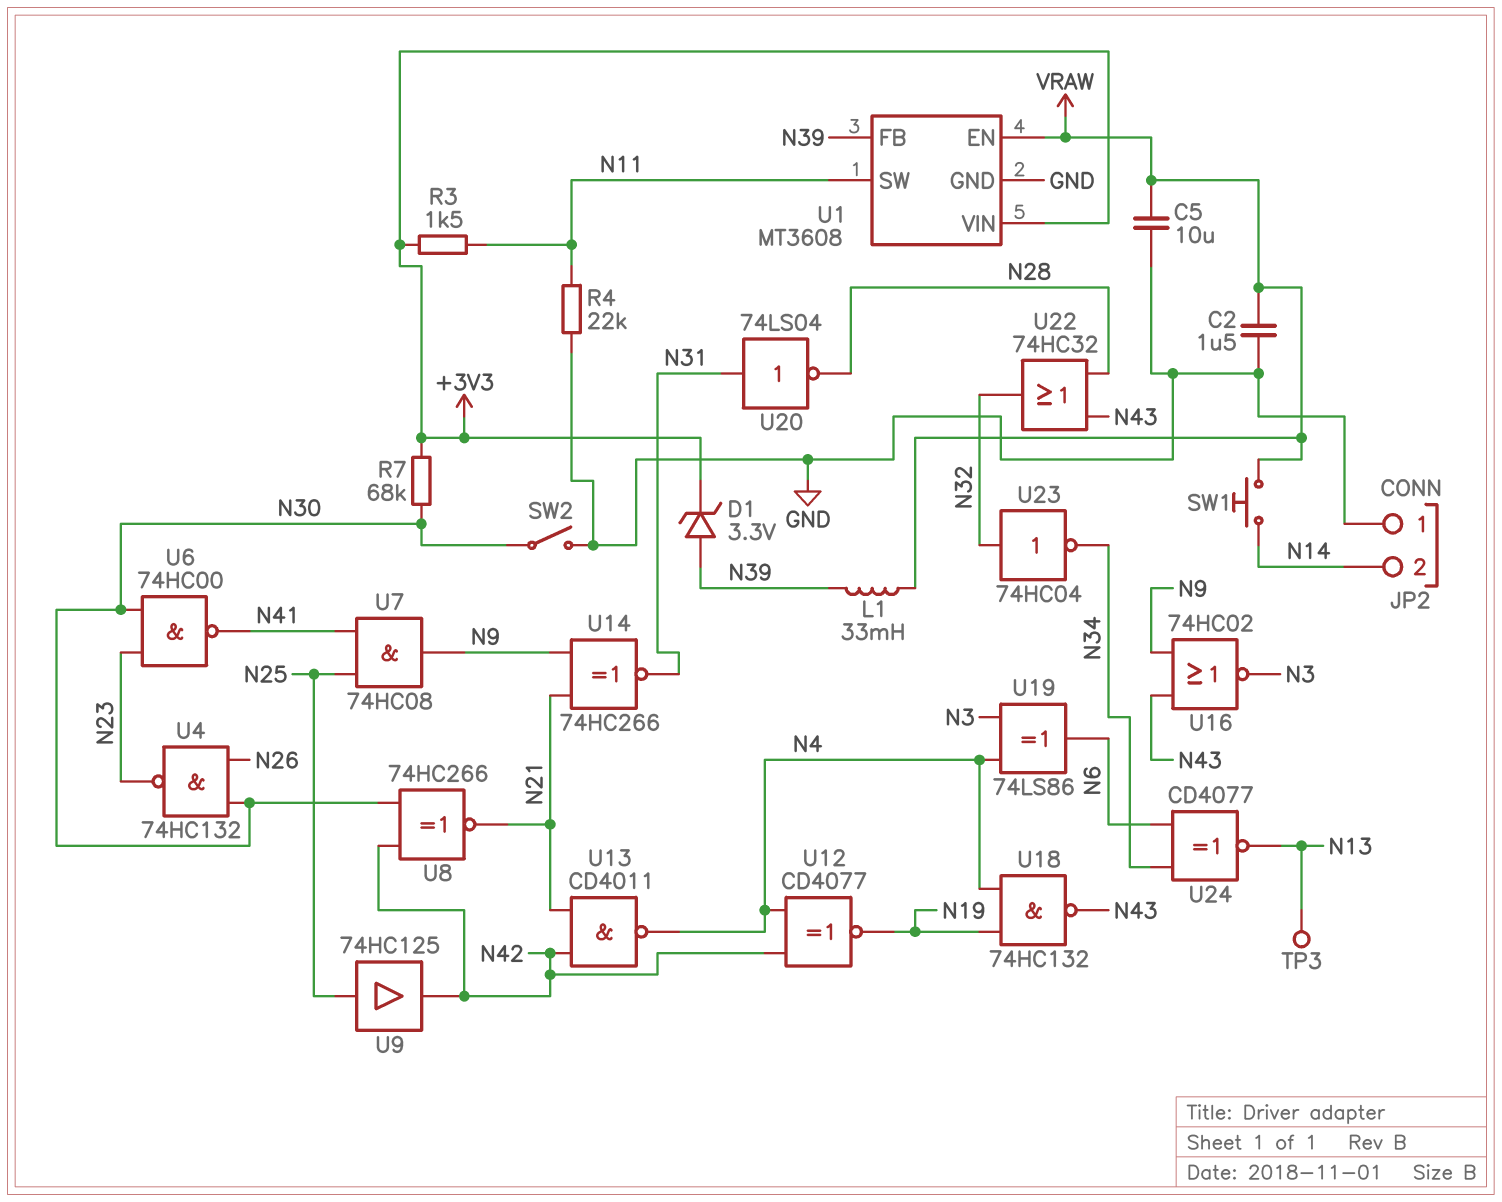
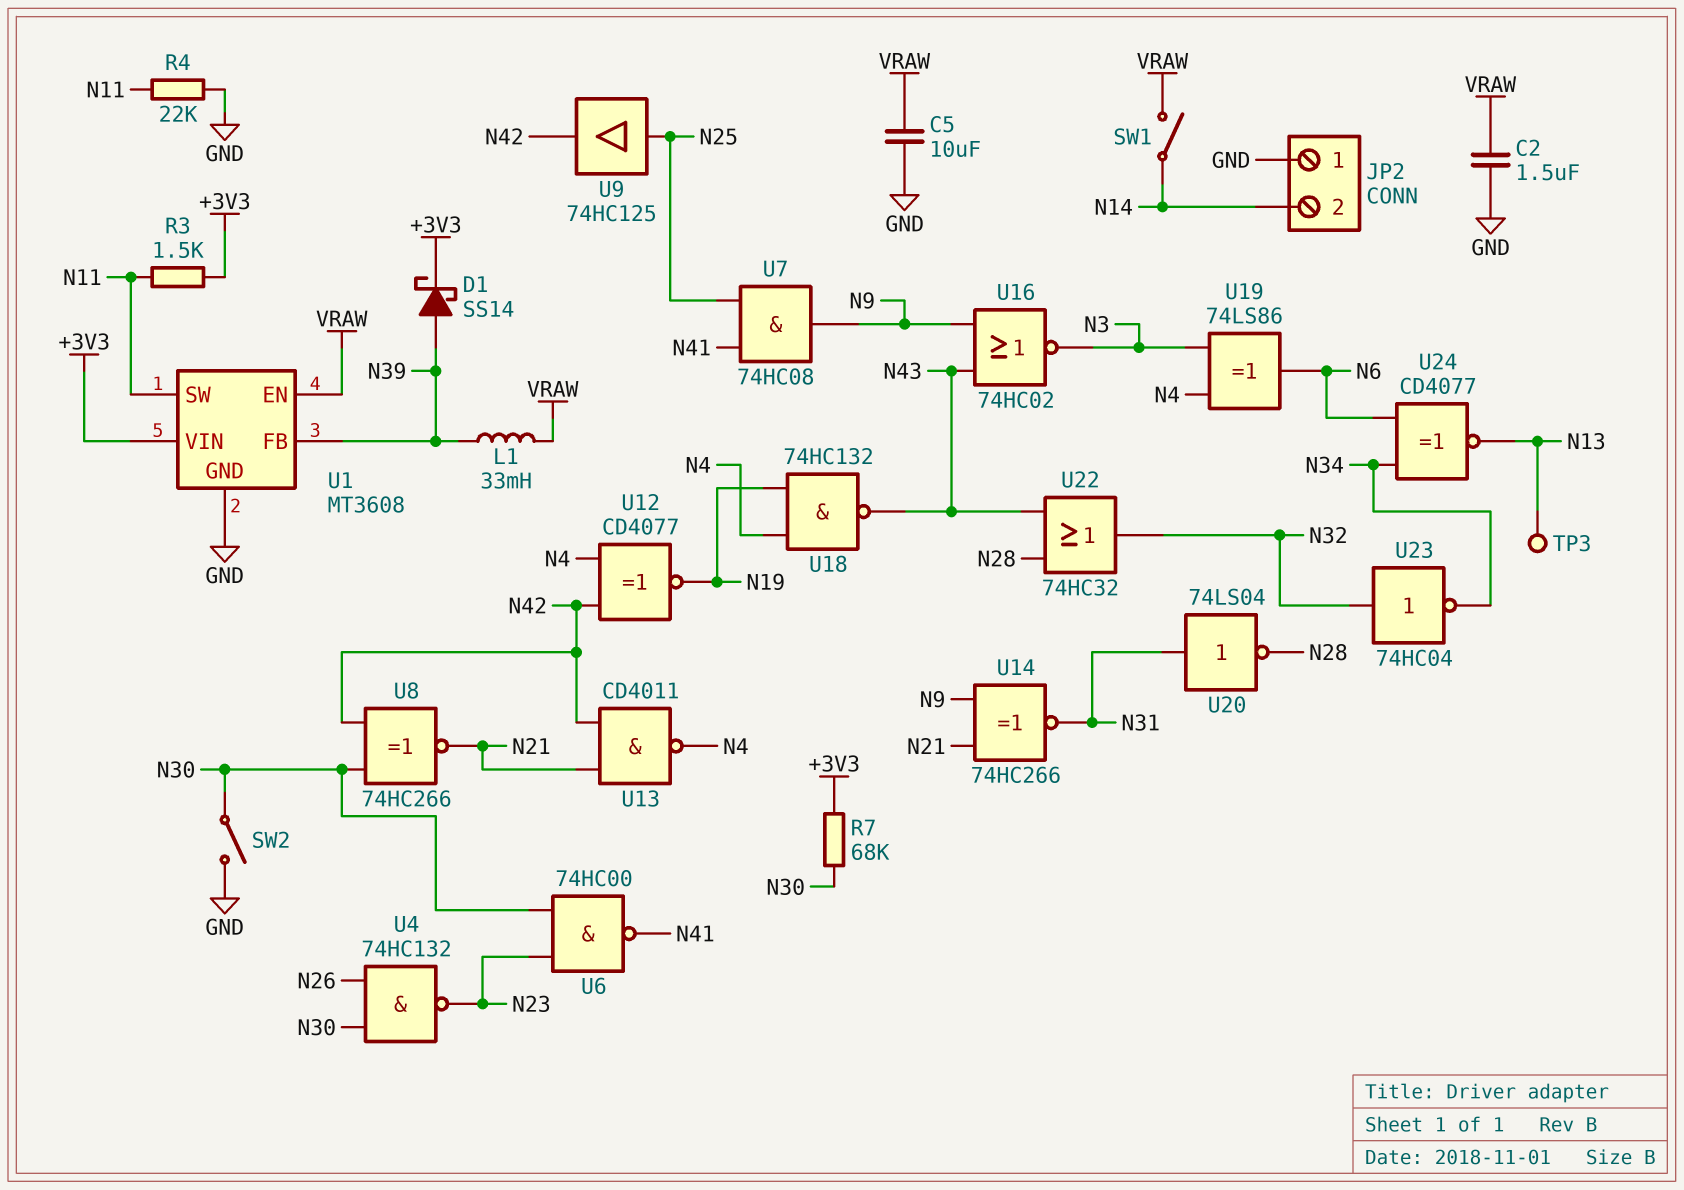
D1: zener 3.3V (A N39, K +3V3) -> schottky SS14 (A N39, K +3V3)
SW1: button (N14, VRAW) -> switch (N14, VRAW)

